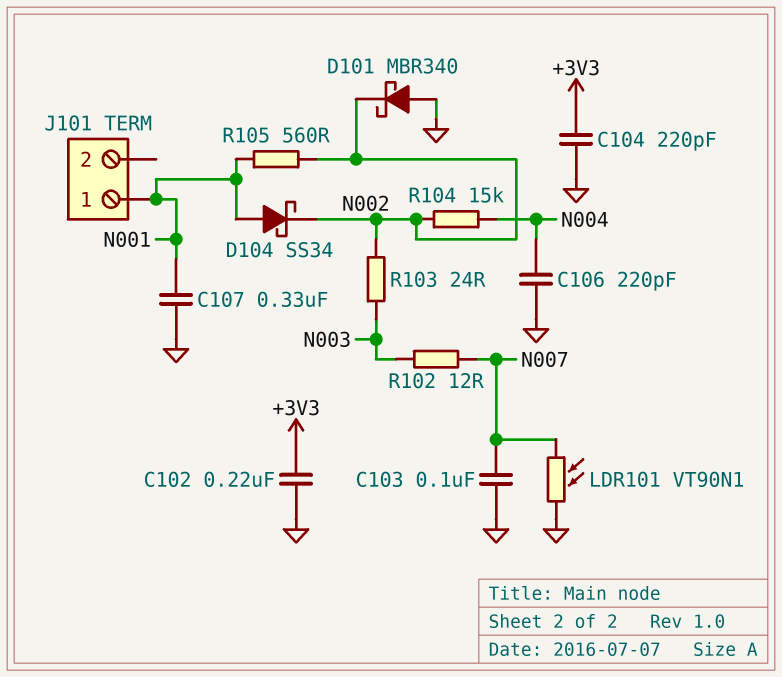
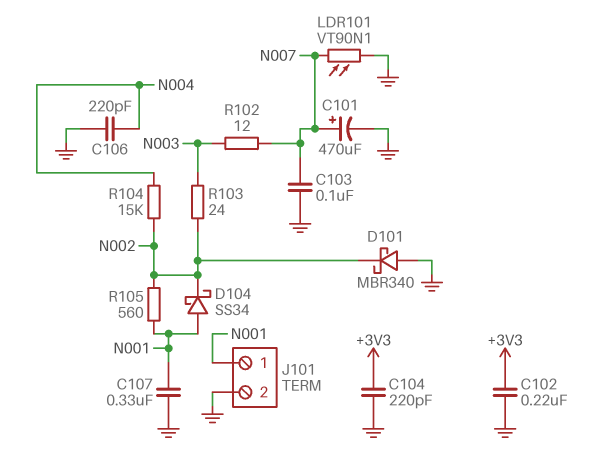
C101: none -> 470uF (plus N007, minus GND)
J101 pin 2: none -> GND

